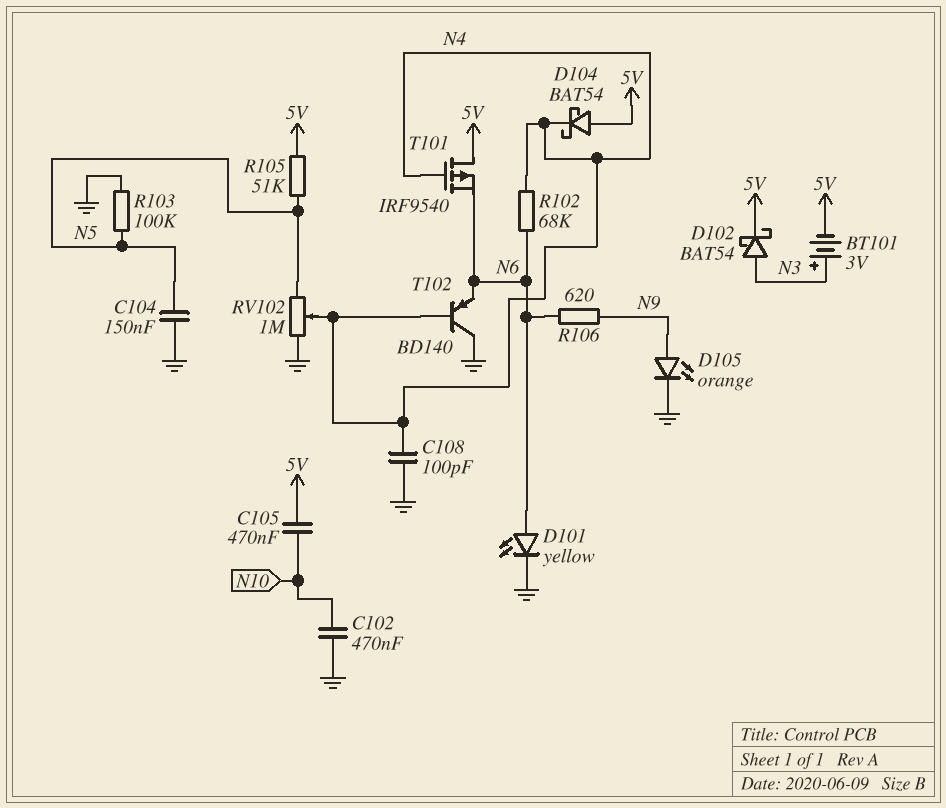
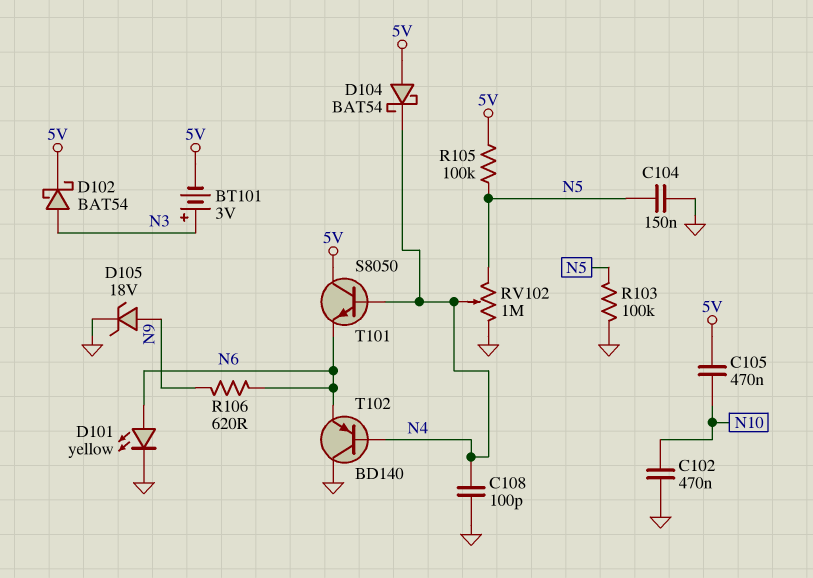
D105: LED orange (A N9, K GND) -> zener 18V (A N9, K GND)
R102: 68k (N4, N6) -> none
R105: 51k (5V, N5) -> 100k (5V, N5)
T101: PMOS IRF9540 (G N4, D 5V, S N6) -> NPN S8050 (B N4, C 5V, E N6)

